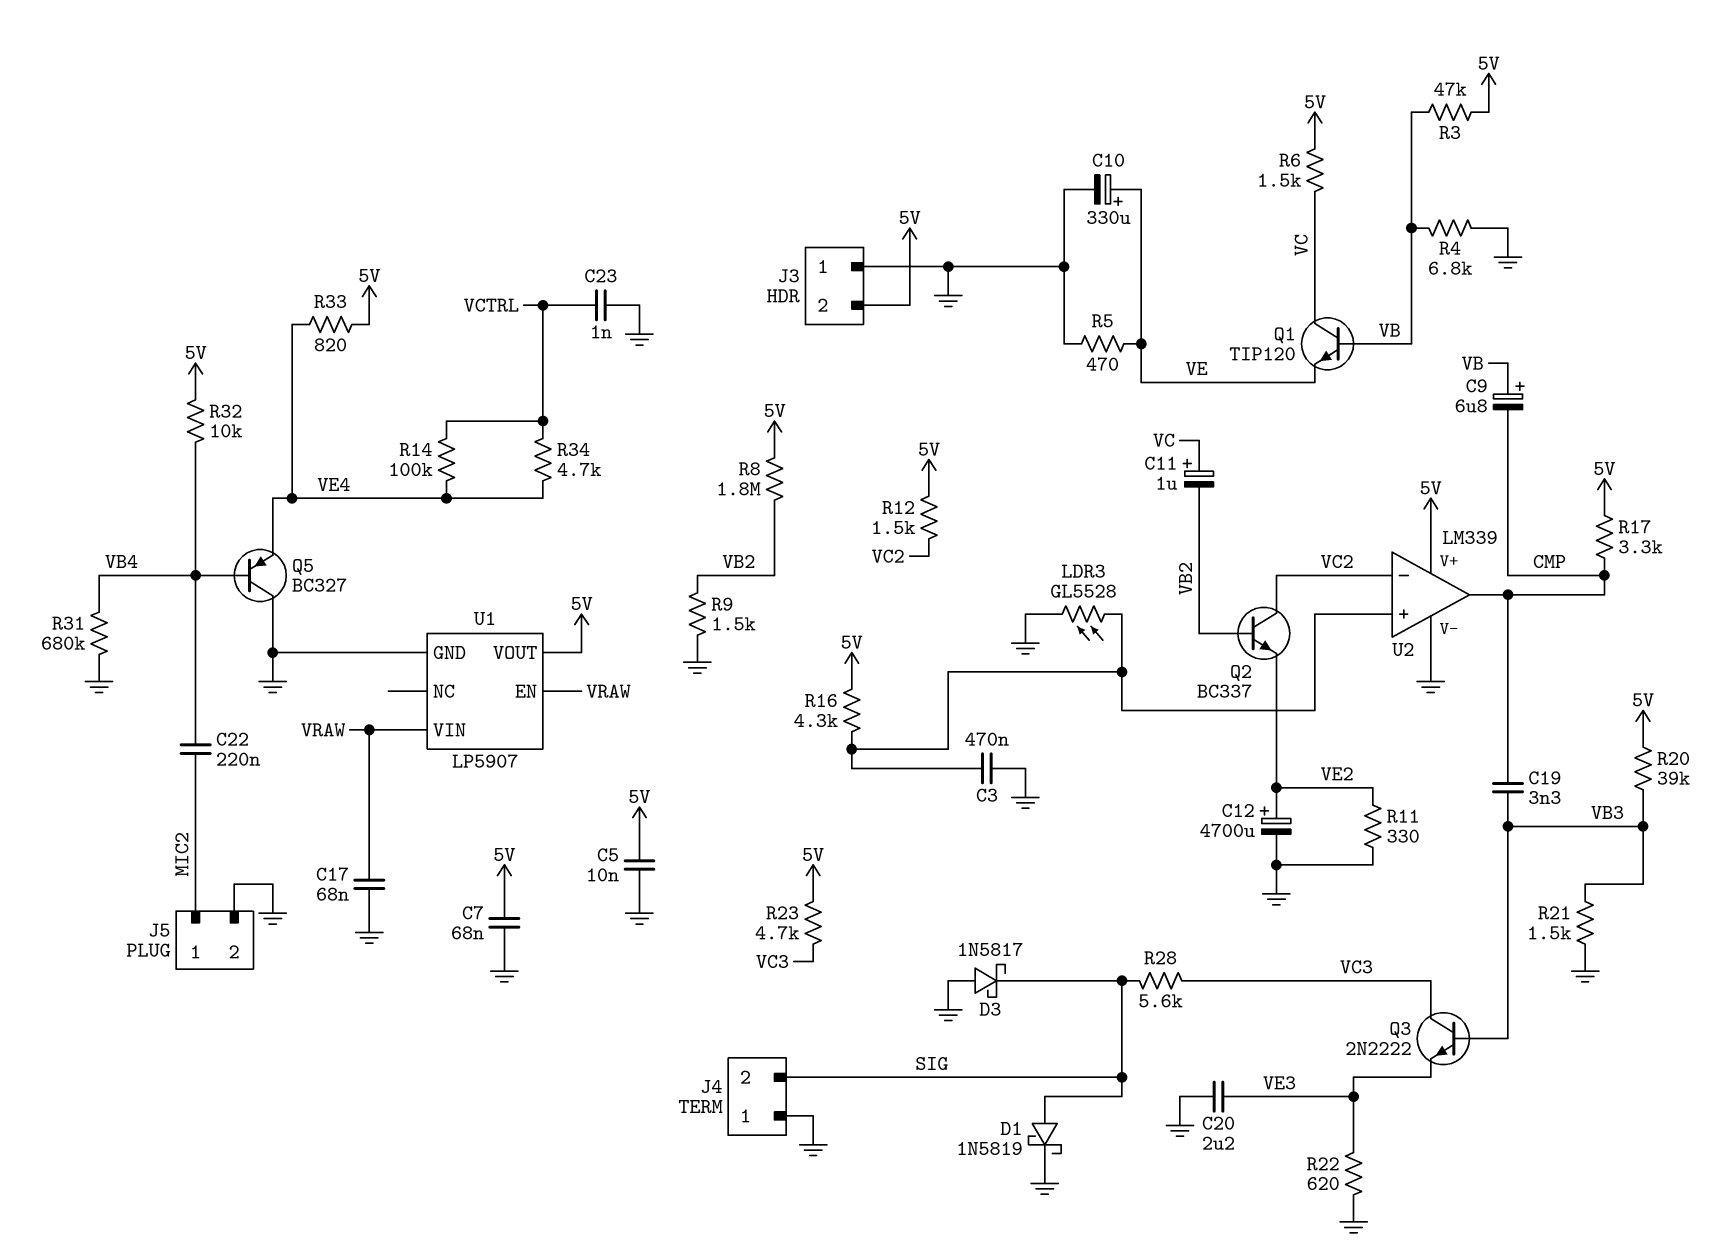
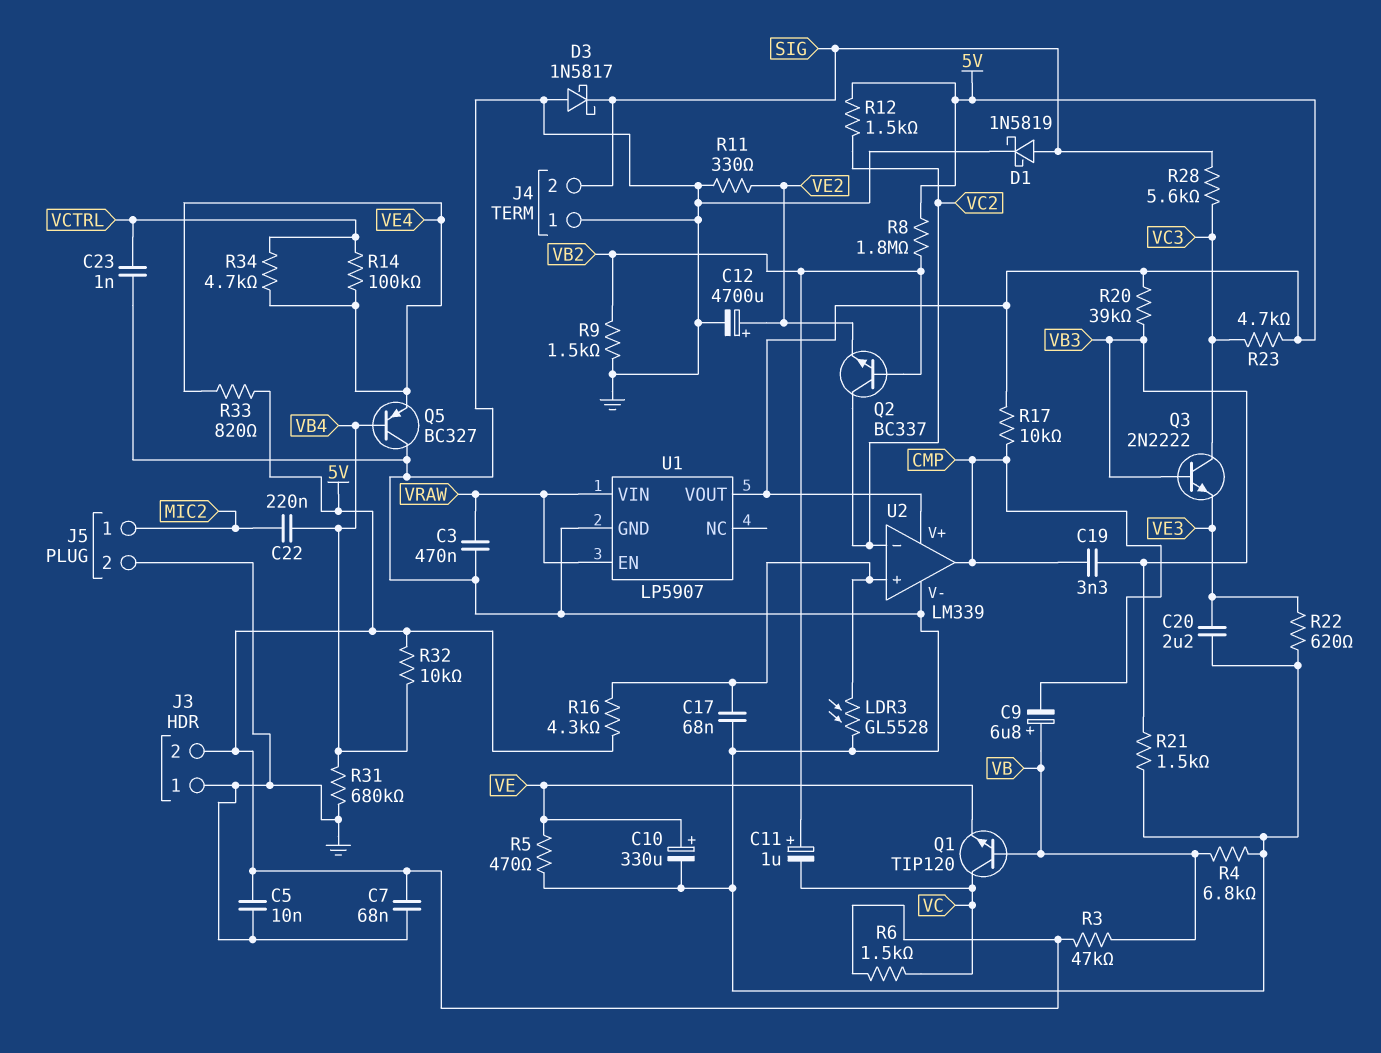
C3: 470nF (GND, U2/in+) -> 470nF (GND, VRAW)
C11: 1uF (plus VC, minus VB2) -> 1uF (plus VB2, minus VC)
C17: 68nF (GND, VRAW) -> 68nF (GND, U2/in+)
R17: 3.3k (5V, CMP) -> 10k (5V, CMP)

